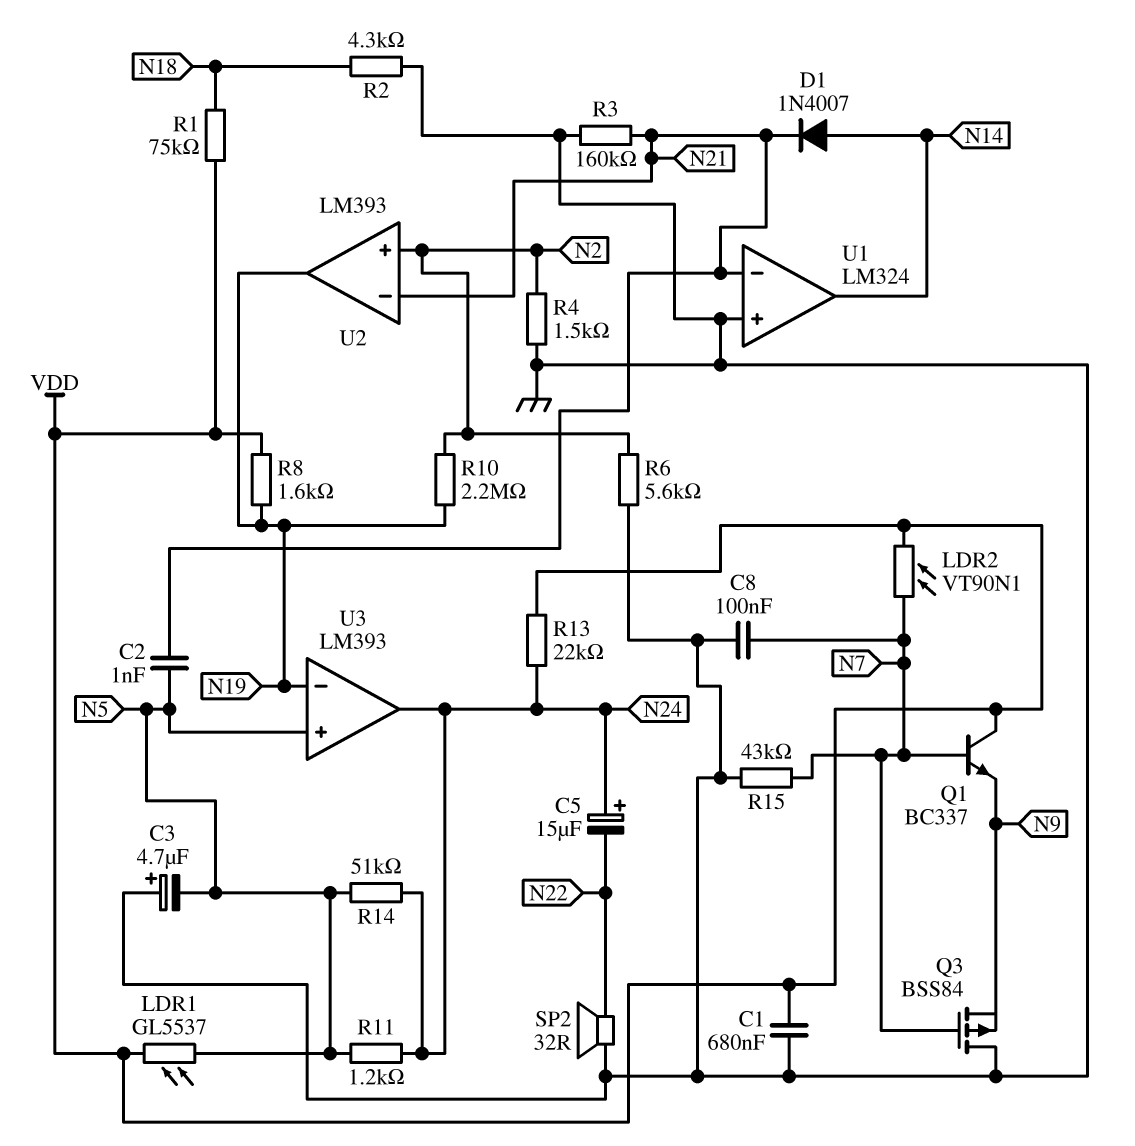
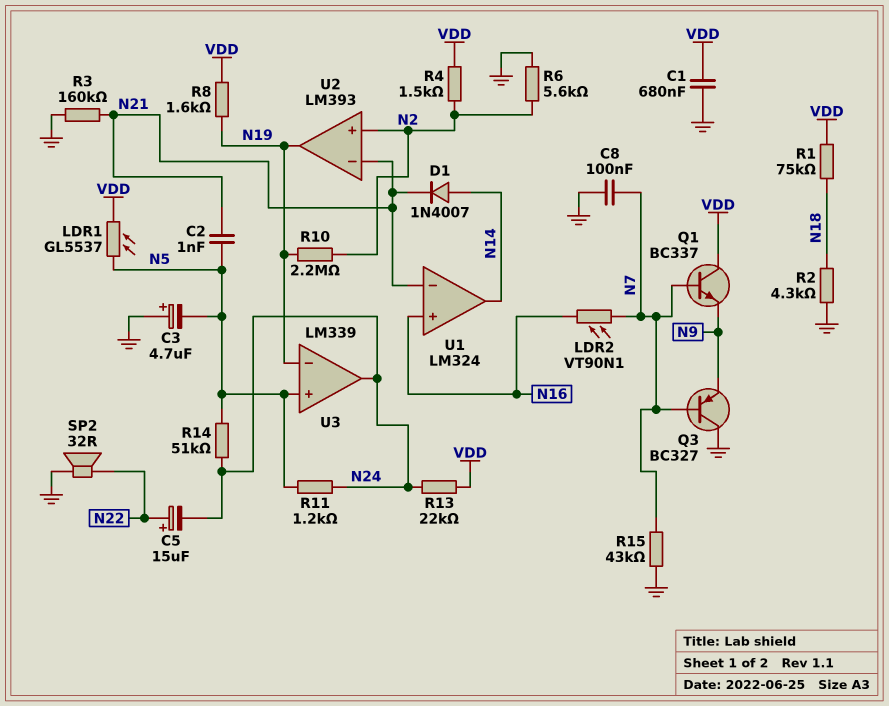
C5: 15uF (plus N24, minus N22) -> 15uF (plus N22, minus N24)
LDR2: VT90N1 (N7, VDD) -> VT90N1 (N7, N16)
Q3: PMOS BSS84 (G N7, D GND, S N9) -> PNP BC327 (B N7, C GND, E N9)
R4: 1.5k (GND, N2) -> 1.5k (N2, VDD)
U1 pin in+: GND -> N16
U3: LM393 -> LM339

